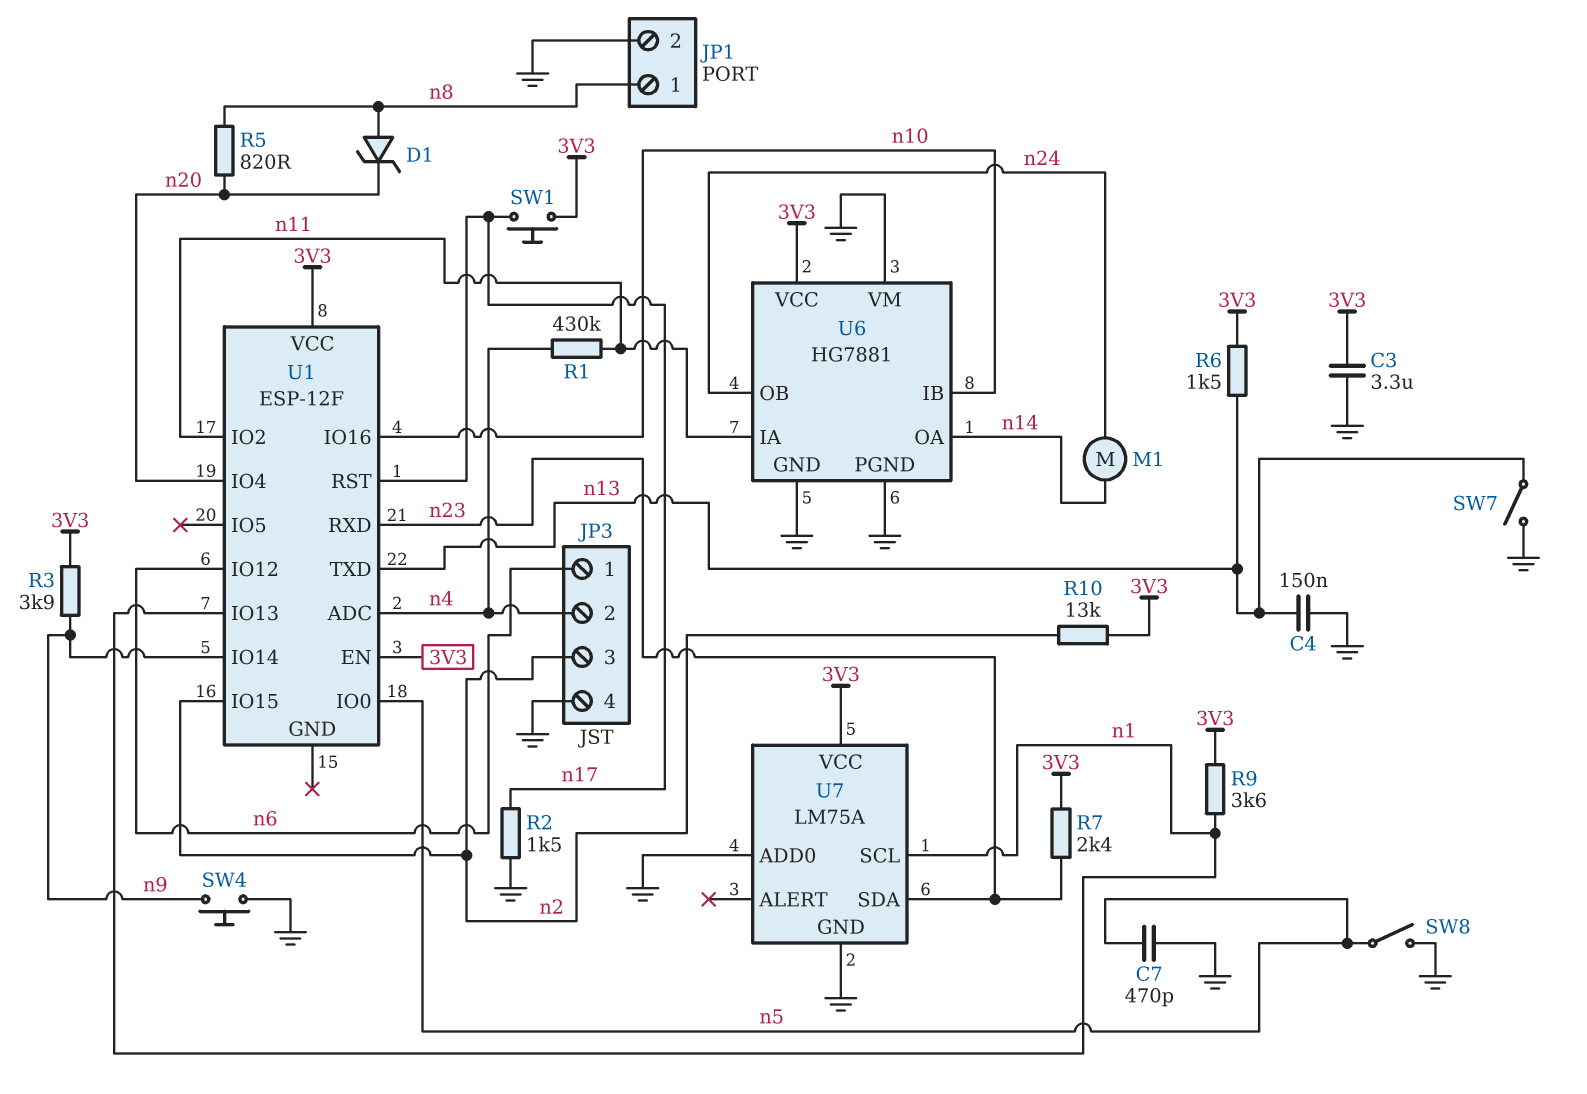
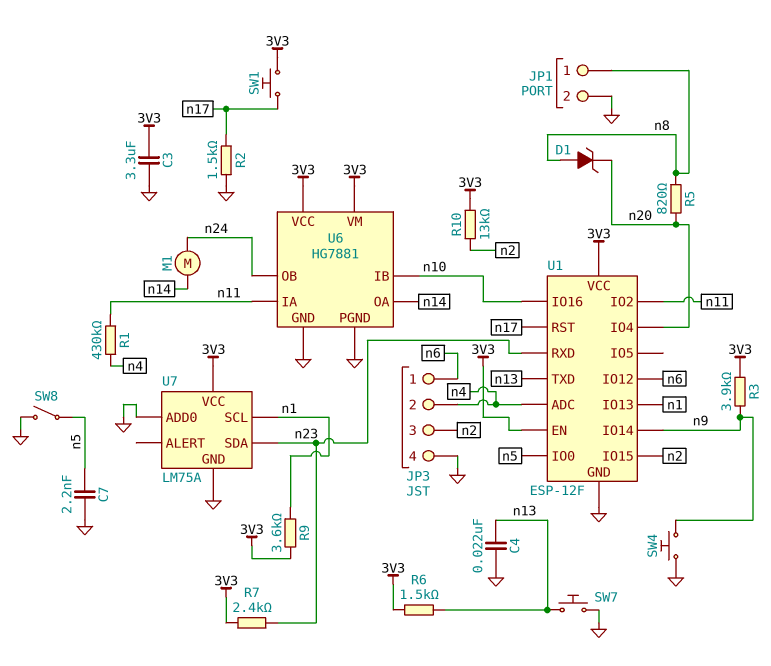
C4: 150nF (GND, n13) -> 22nF (GND, n13)
C7: 470pF (GND, n5) -> 2.2nF (GND, n5)
SW7: switch (GND, n13) -> button (GND, n13)
U1 pin GND: none -> GND
U6 pin VM: GND -> 3V3

